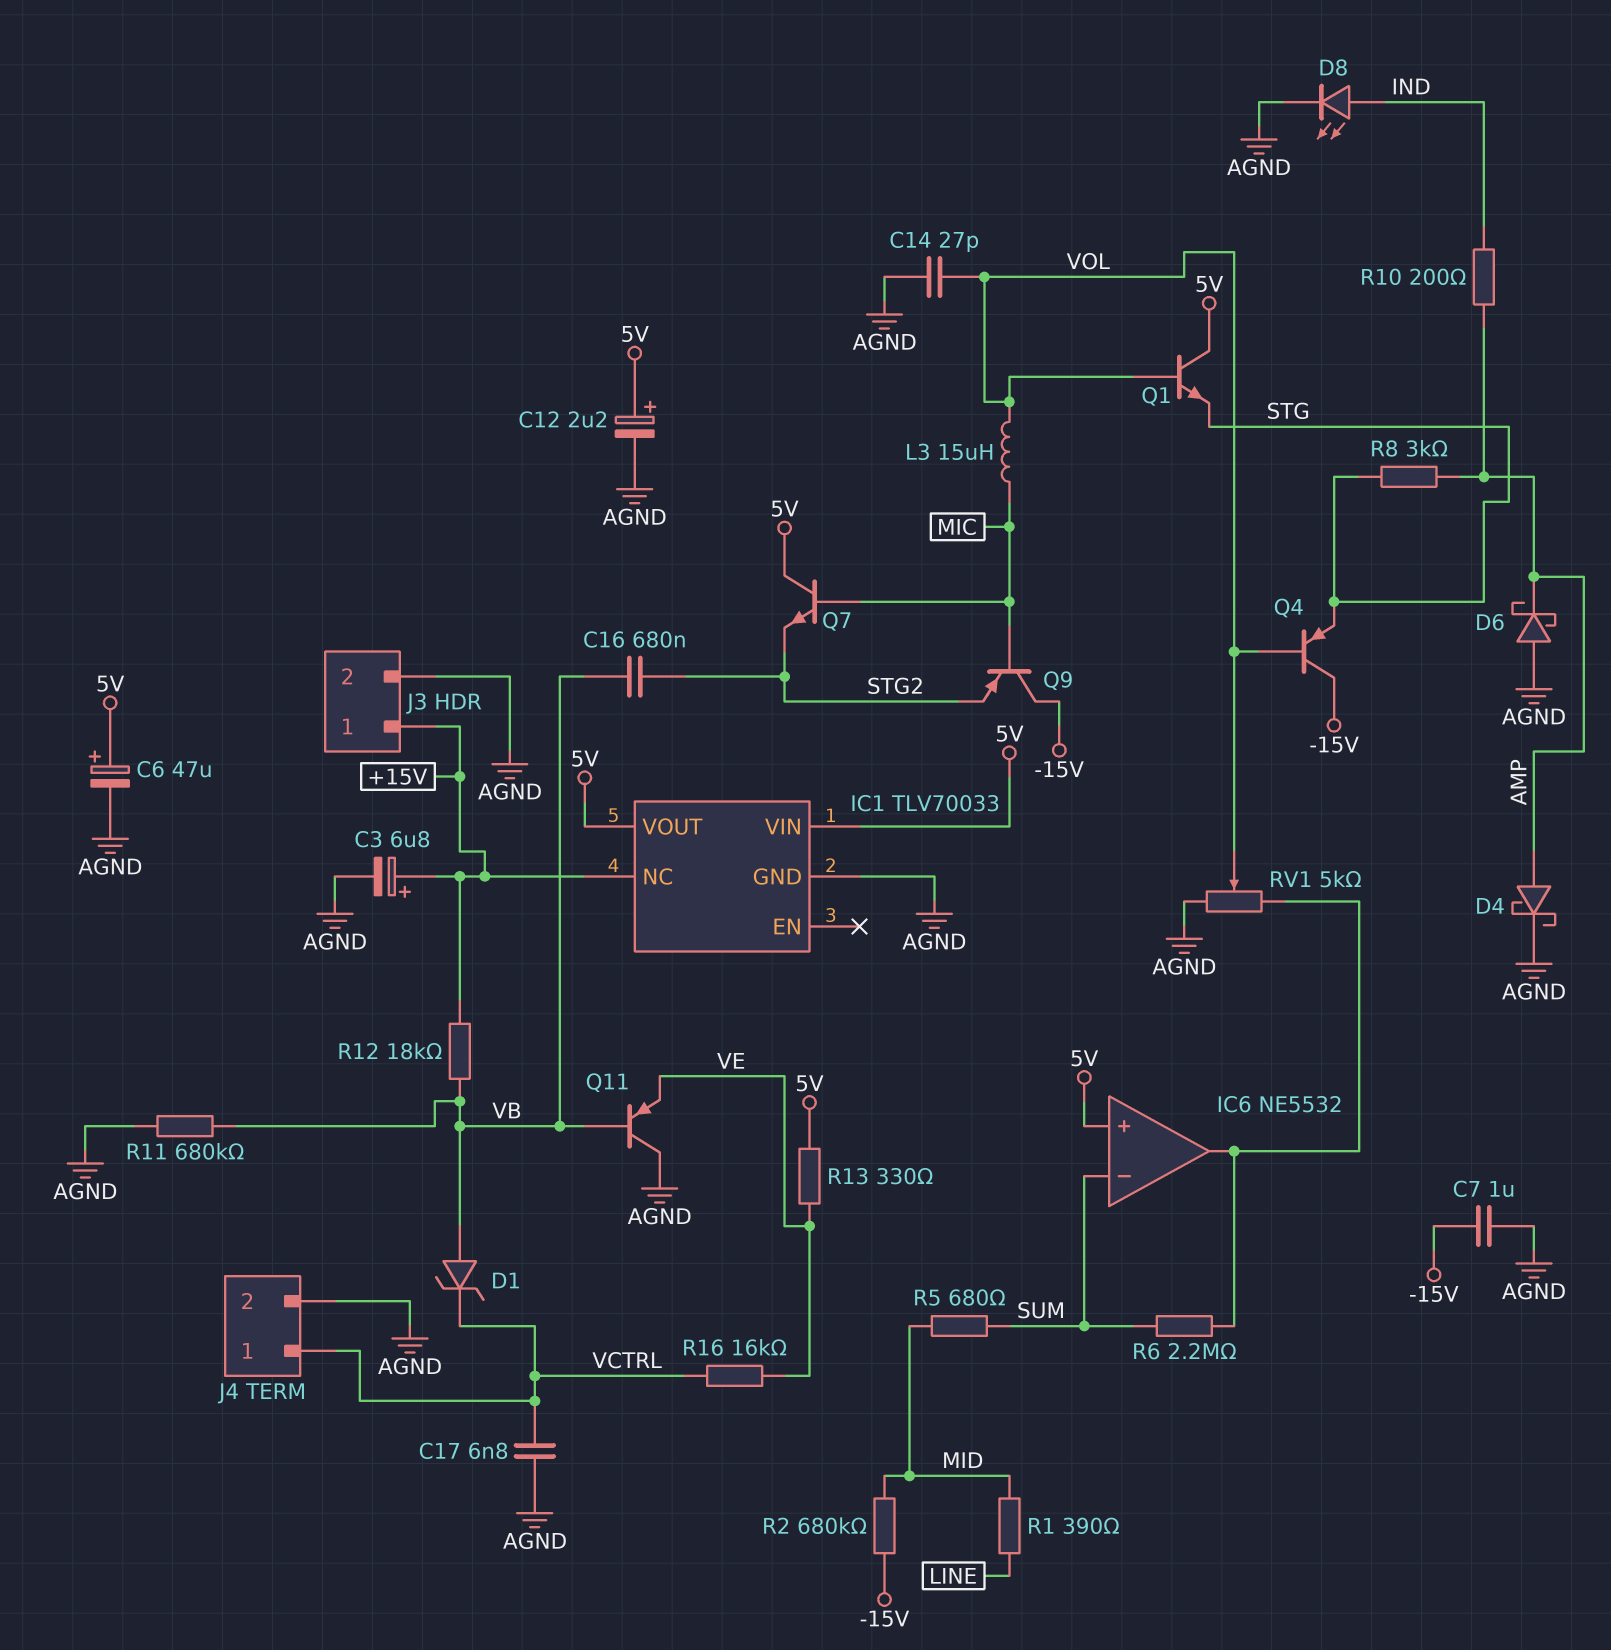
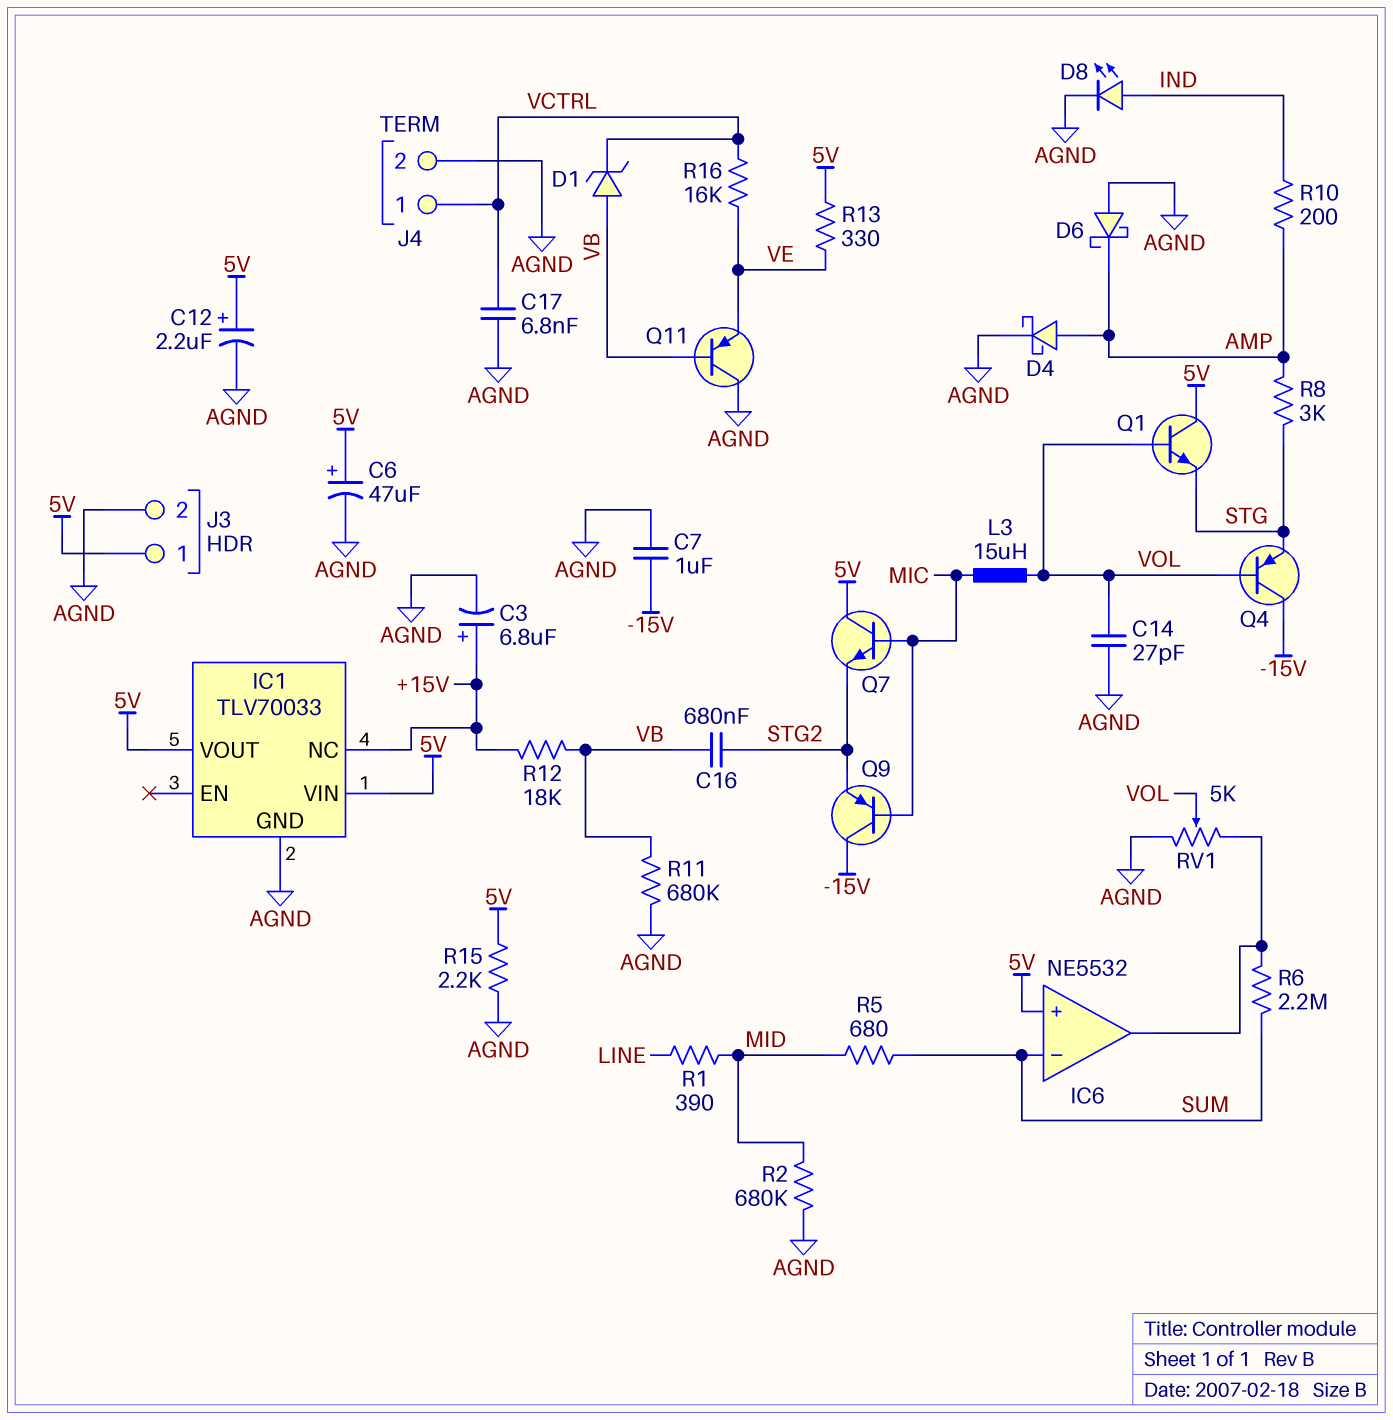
J3 pin 1: +15V -> 5V
R2: 680k (-15V, MID) -> 680k (AGND, MID)
R15: none -> 2.2k (5V, AGND)

